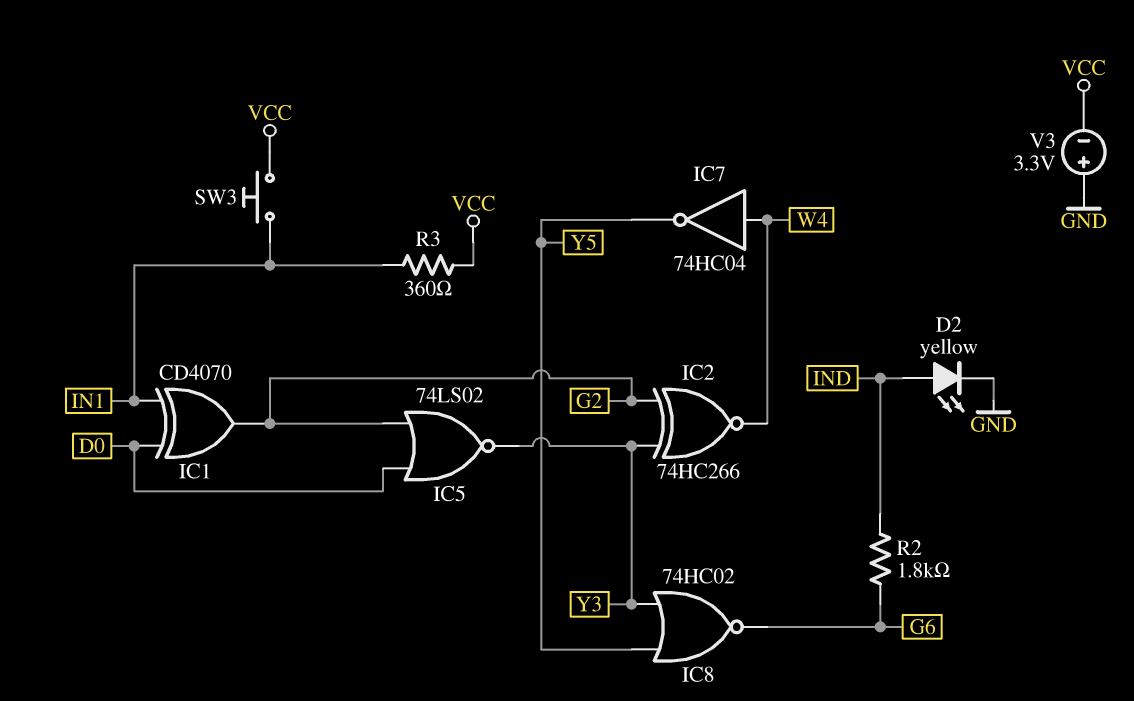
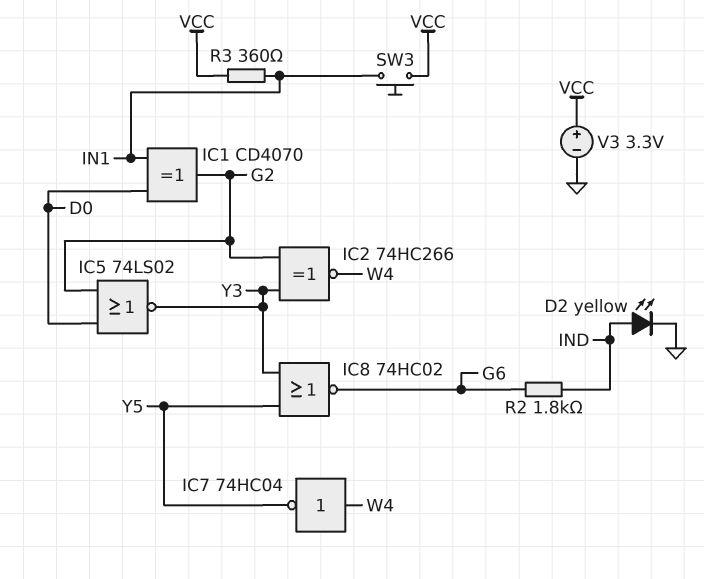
V3: 3.3V (plus GND, minus VCC) -> 3.3V (plus VCC, minus GND)

